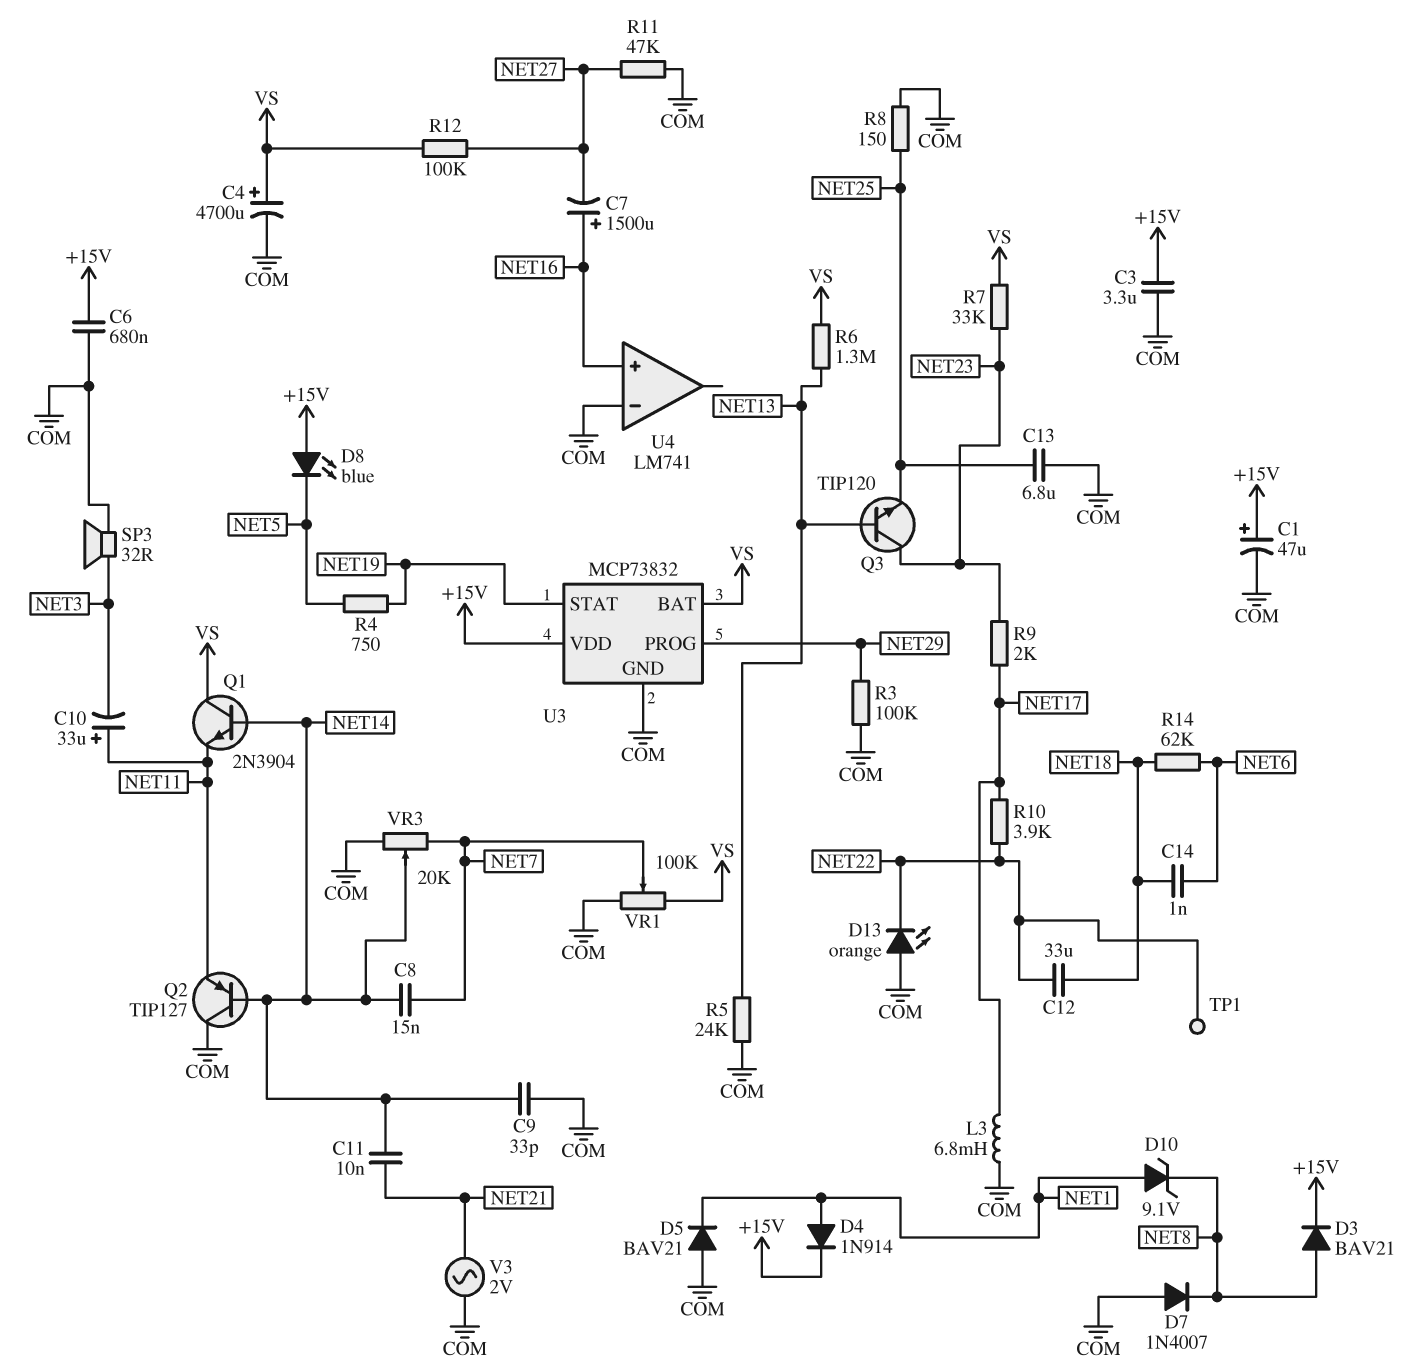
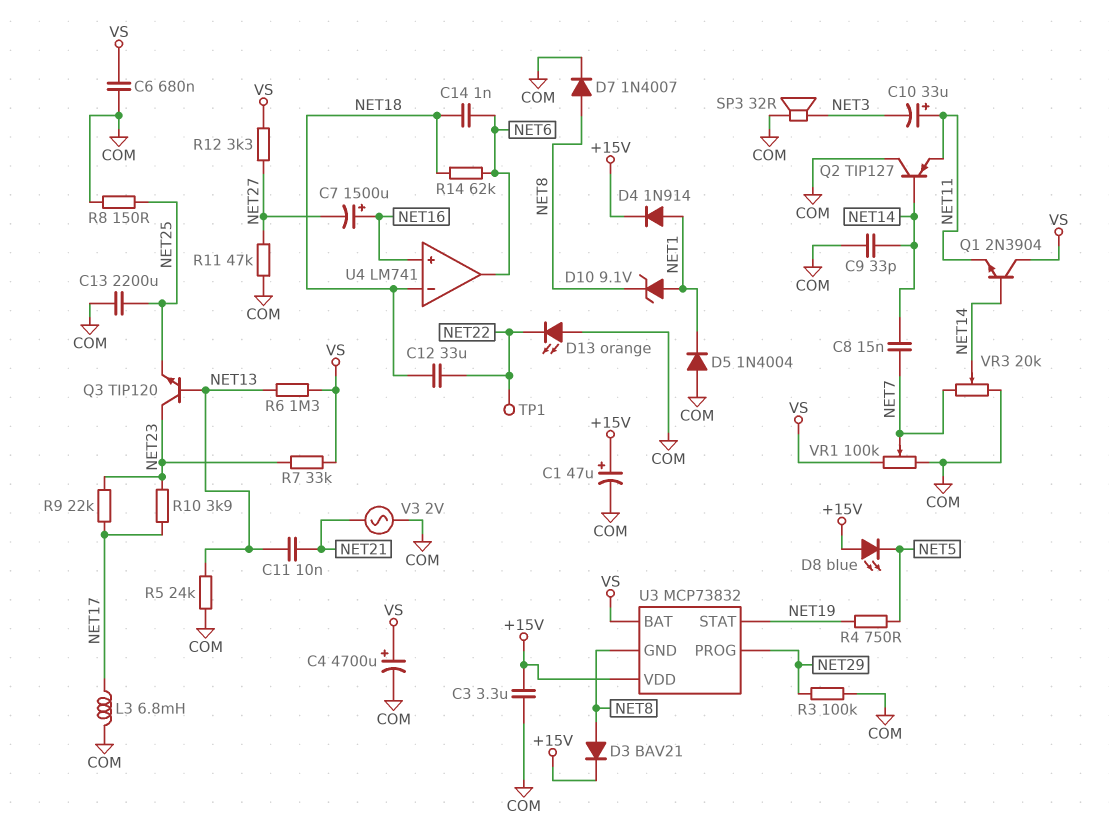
C6: 680nF (+15V, COM) -> 680nF (COM, VS)
C11: 10nF (NET14, NET21) -> 10nF (NET13, NET21)
C13: 6.8uF (COM, NET25) -> 2200uF (COM, NET25)
D5: diode BAV21 (A COM, K NET1) -> diode 1N4004 (A COM, K NET1)
D7: diode 1N4007 (A COM, K NET8) -> diode 1N4007 (A NET8, K COM)
R9: 2k (NET17, NET23) -> 22k (NET17, NET23)
R10: 3.9k (NET17, NET22) -> 3.9k (NET17, NET23)
R12: 100k (NET27, VS) -> 3.3k (NET27, VS)
U3 pin GND: COM -> NET8
U4 pin in-: COM -> NET18
U4 pin out: none -> NET6

